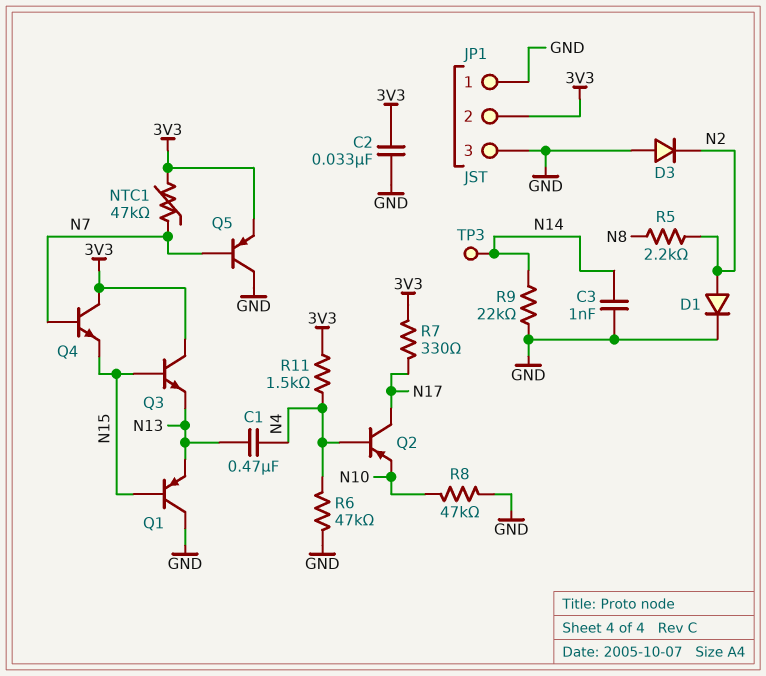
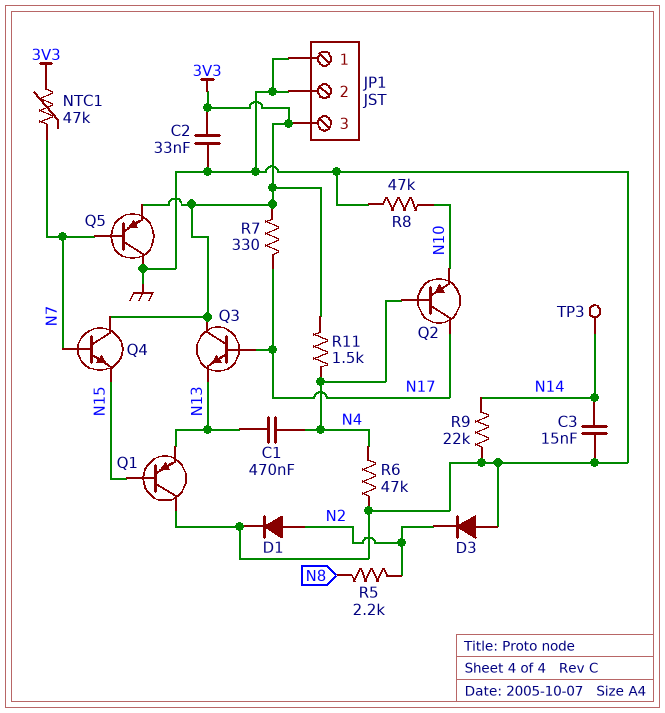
C3: 1nF (GND, N14) -> 15nF (GND, N14)
JP1 pin 2: 3V3 -> GND
JP1 pin 3: GND -> 3V3
Q3: NPN (B N15, C 3V3, E N13) -> NPN (B N17, C 3V3, E N13)

